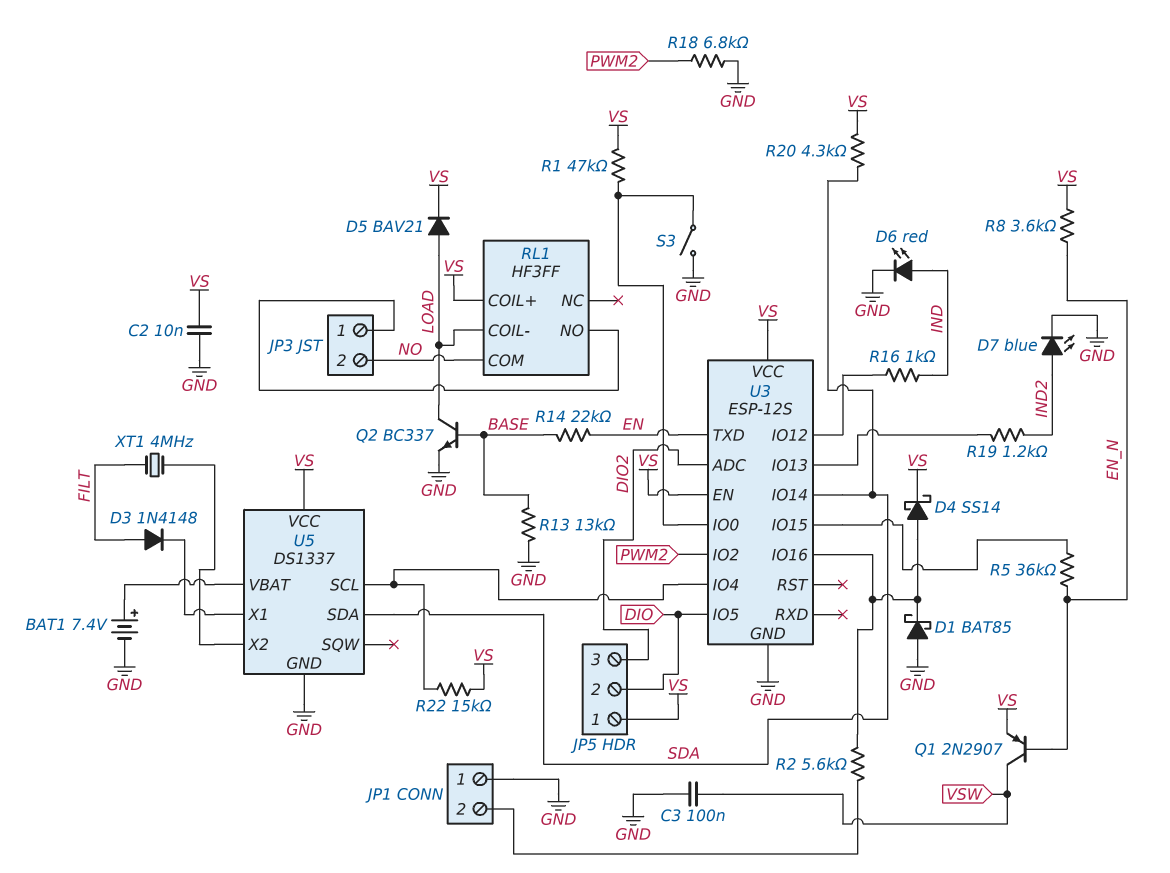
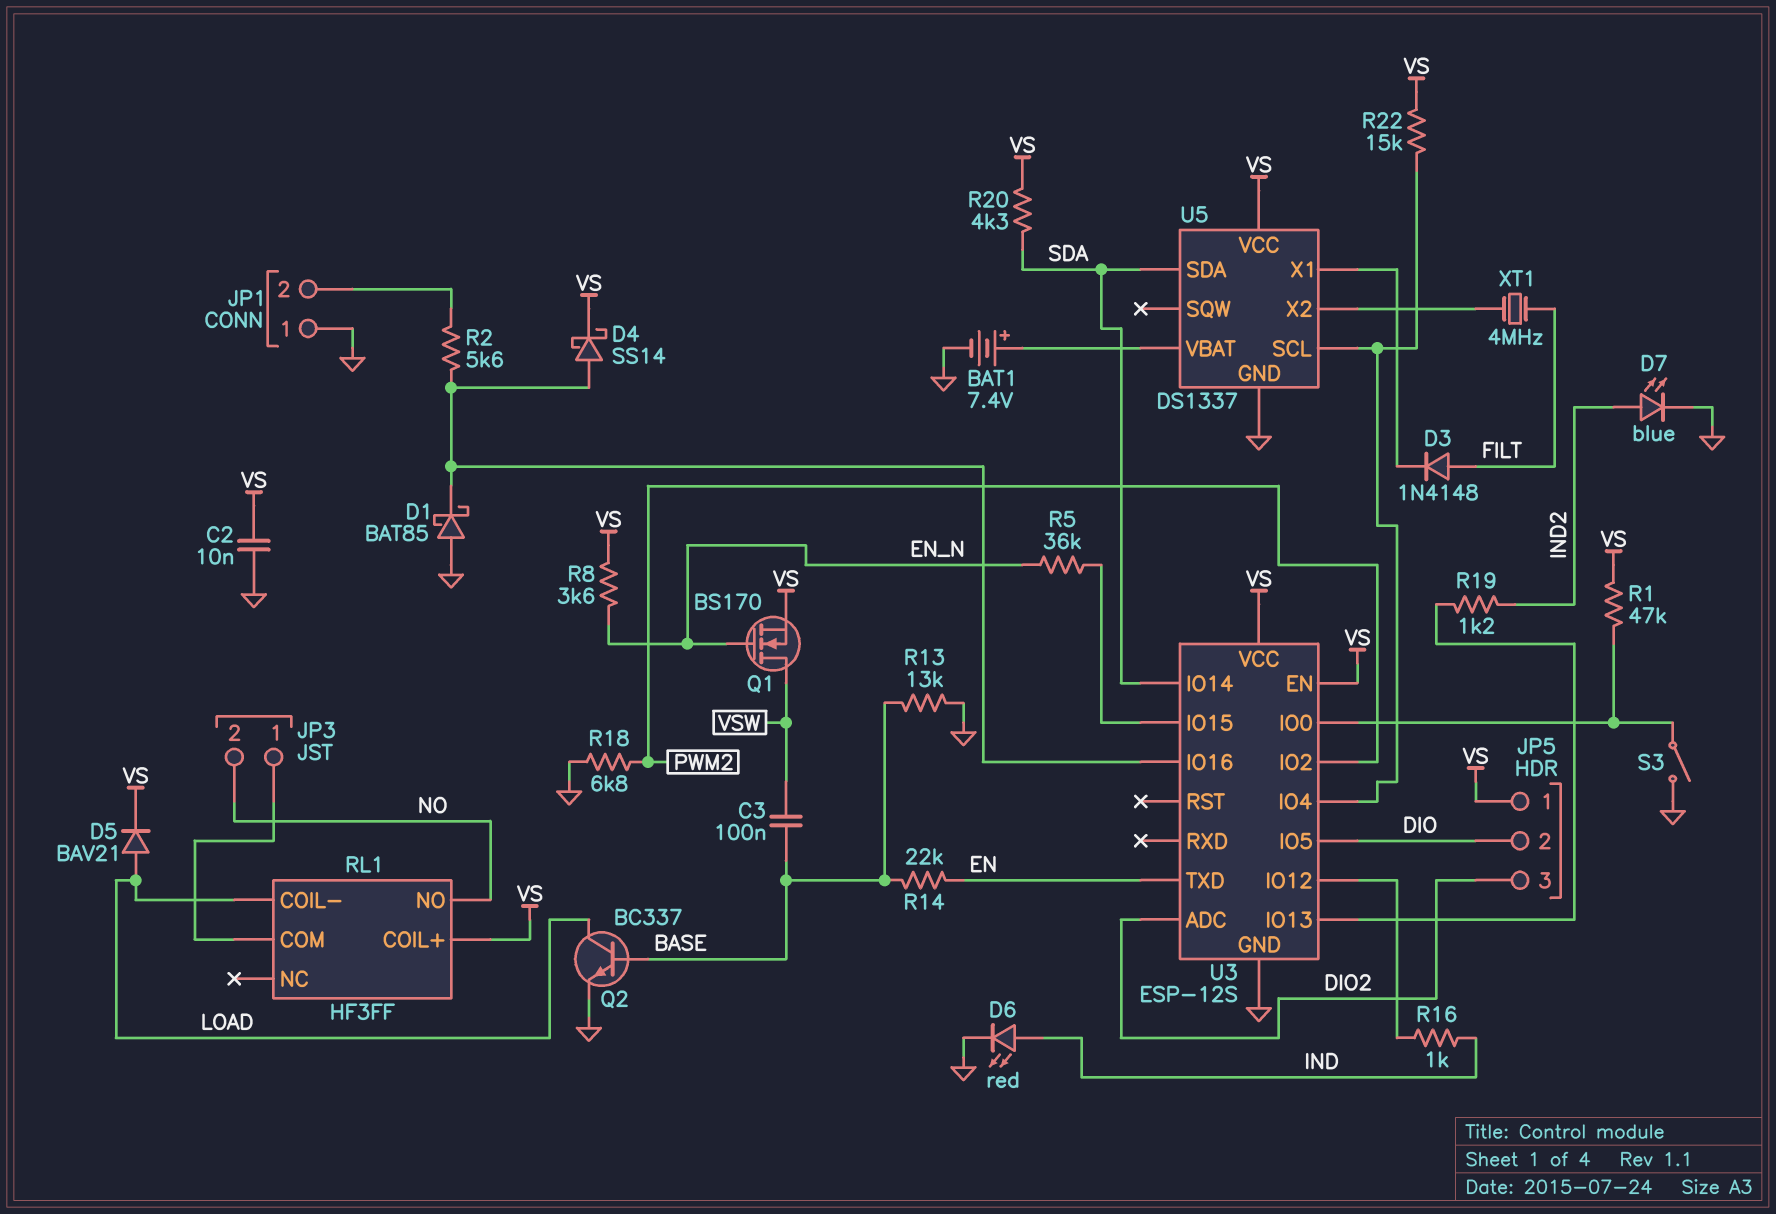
C3: 100nF (GND, VSW) -> 100nF (BASE, VSW)
Q1: PNP 2N2907 (B EN_N, C VSW, E VS) -> NMOS BS170 (G EN_N, D VSW, S VS)
RL1 pin COM: NO -> JP3/1
RL1 pin NO: JP3/1 -> NO

